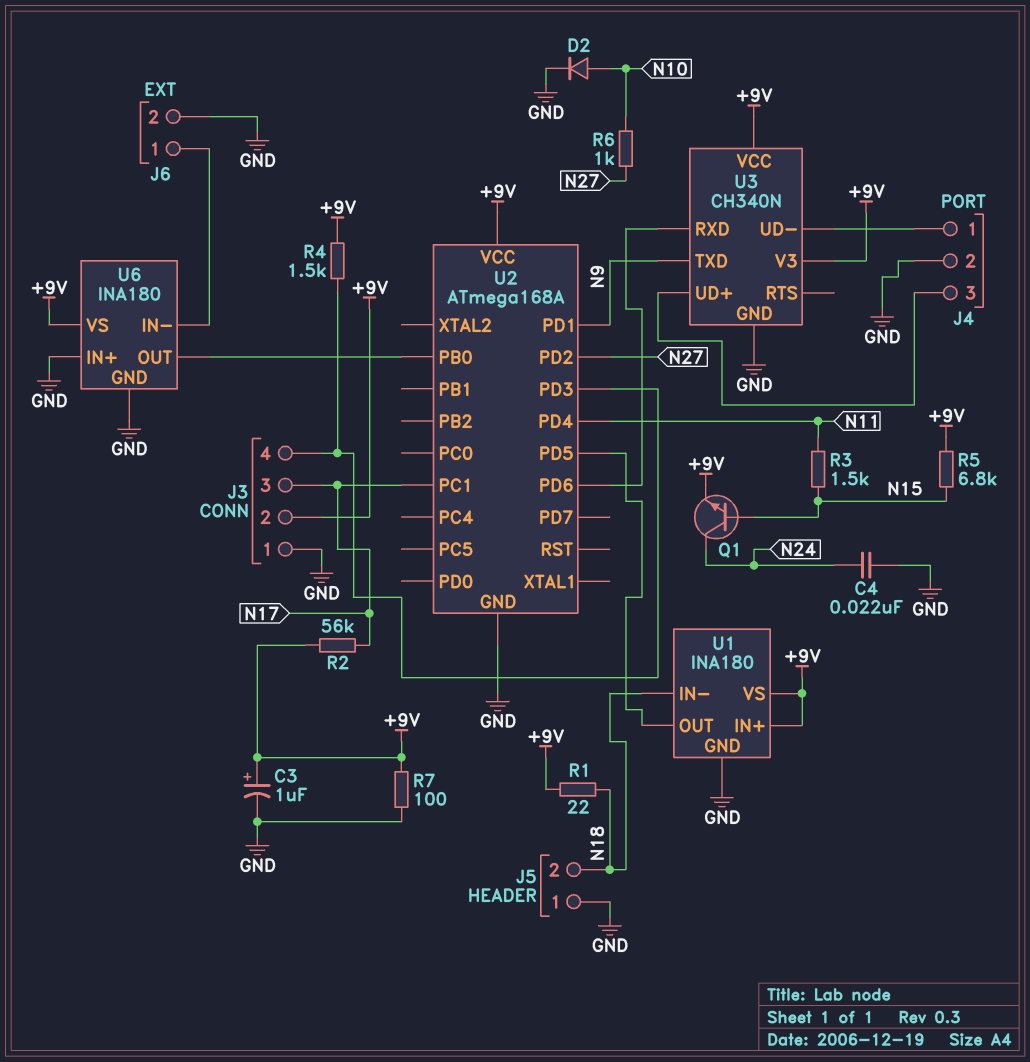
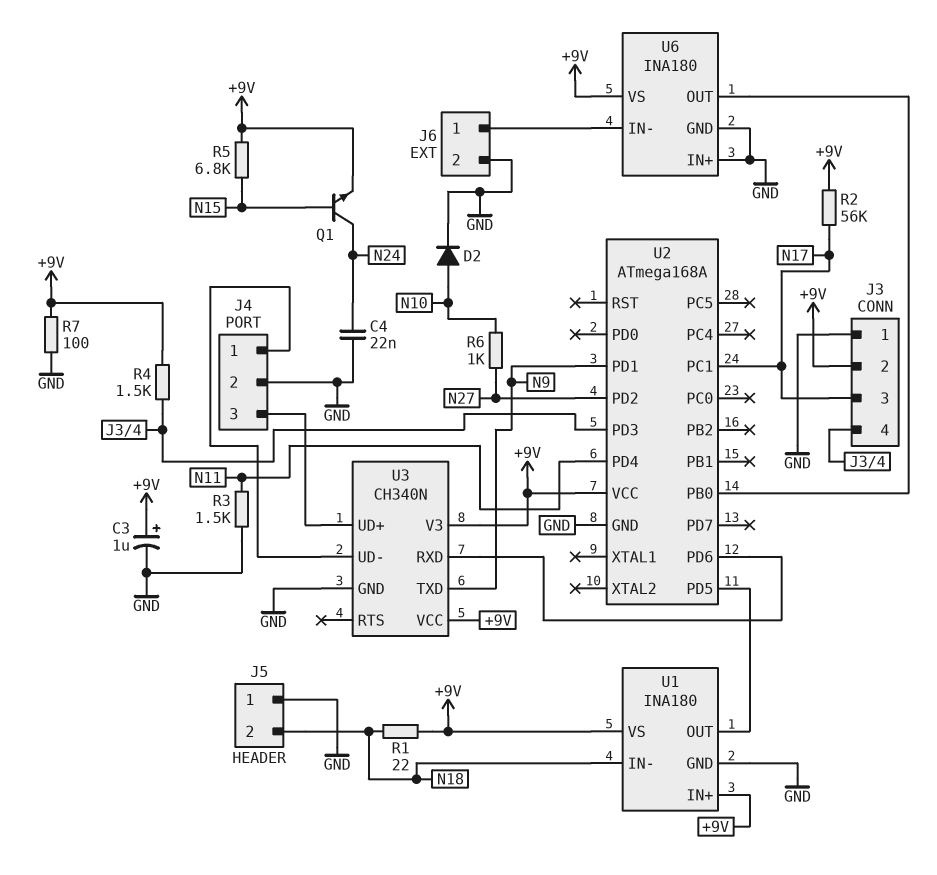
R3: 1.5k (N11, N15) -> 1.5k (GND, N11)

